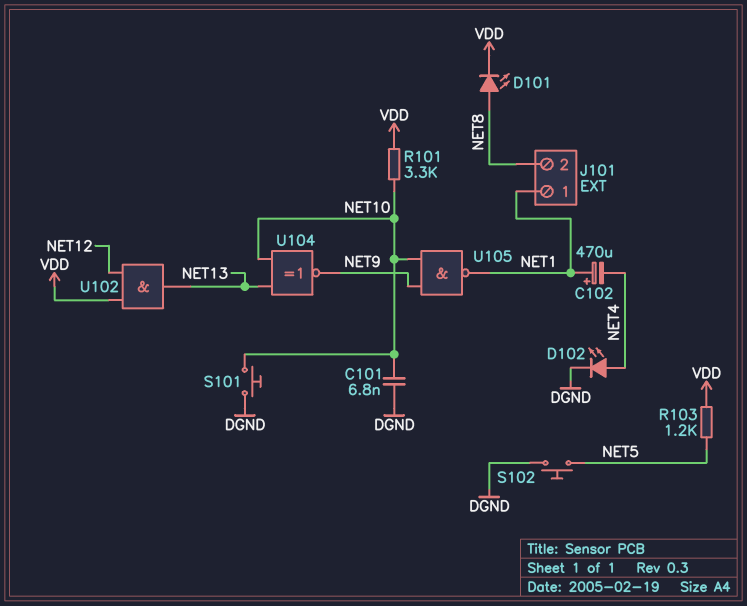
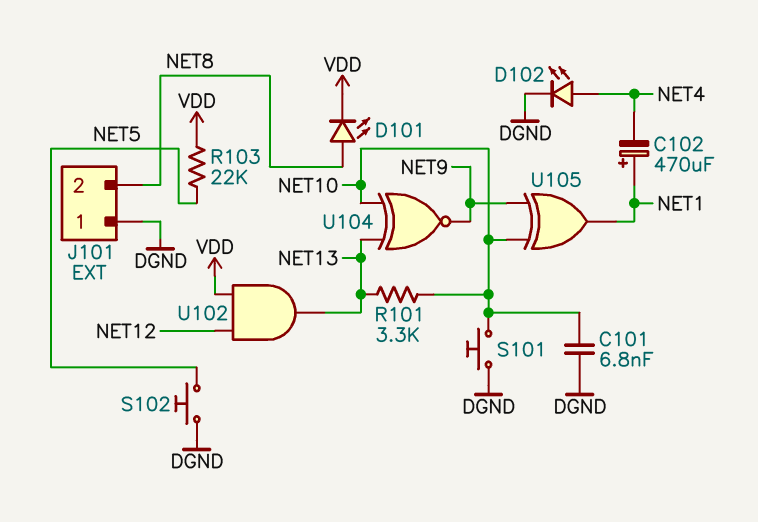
J101 pin 1: NET1 -> DGND
R101: 3.3k (NET10, VDD) -> 3.3k (NET10, NET13)
R103: 1.2k (NET5, VDD) -> 22k (NET5, VDD)
U105: NAND (in NET9, in NET10, out NET1) -> XOR (in NET9, in NET10, out NET1)

